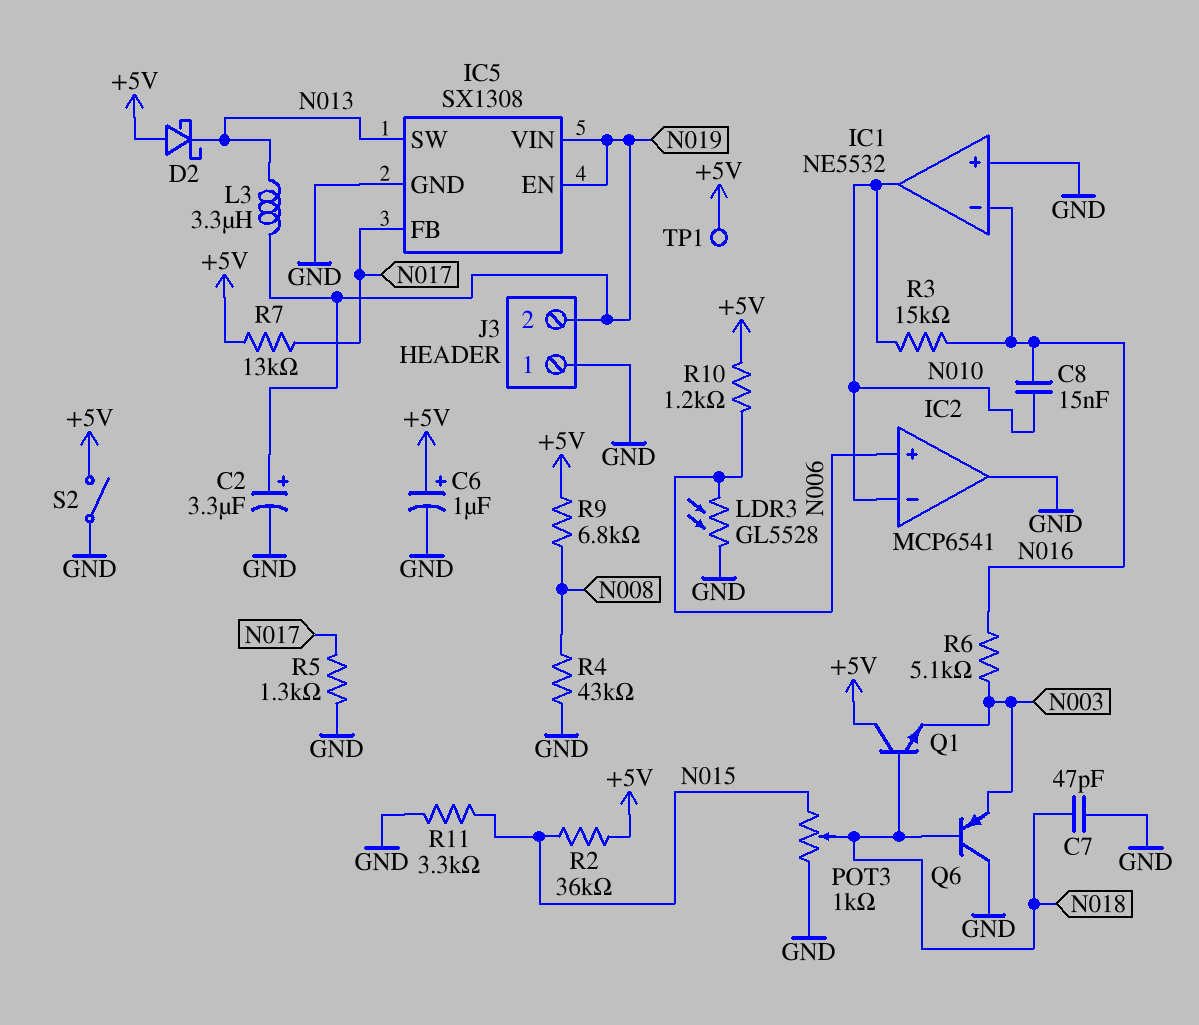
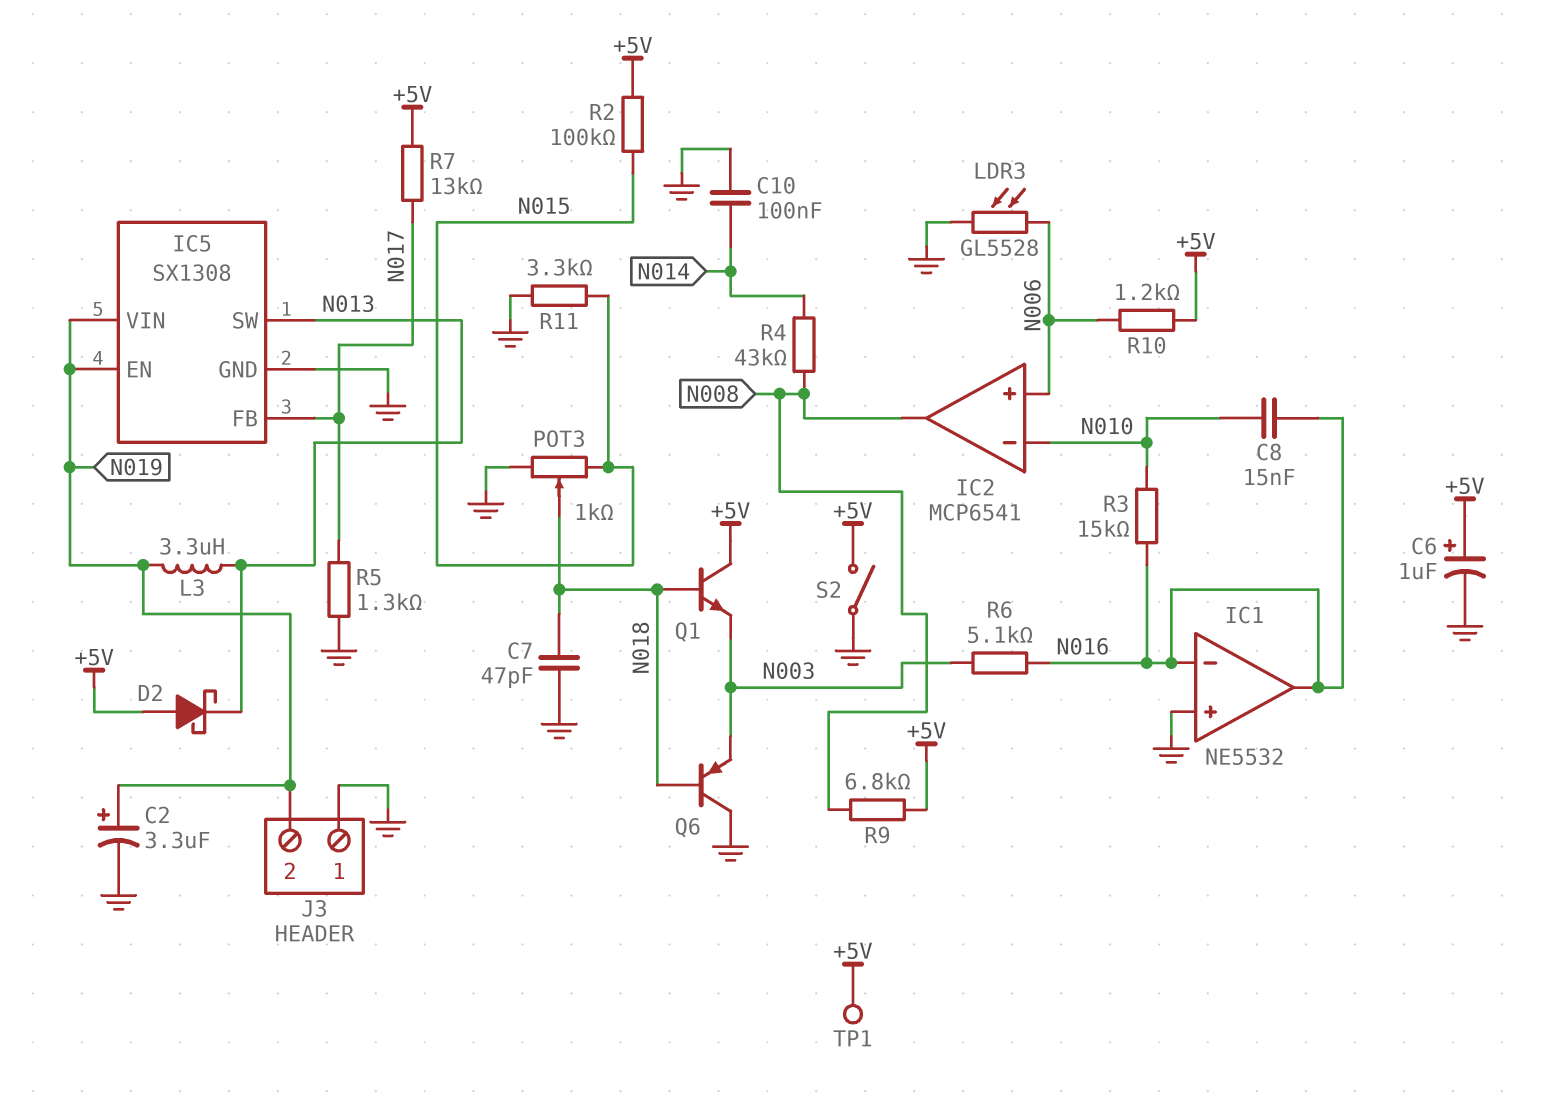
C10: none -> 100nF (GND, N014)
IC1 pin out: N010 -> N016
IC2 pin out: GND -> N008
R2: 36k (+5V, N015) -> 100k (+5V, N015)
R4: 43k (GND, N008) -> 43k (N008, N014)

